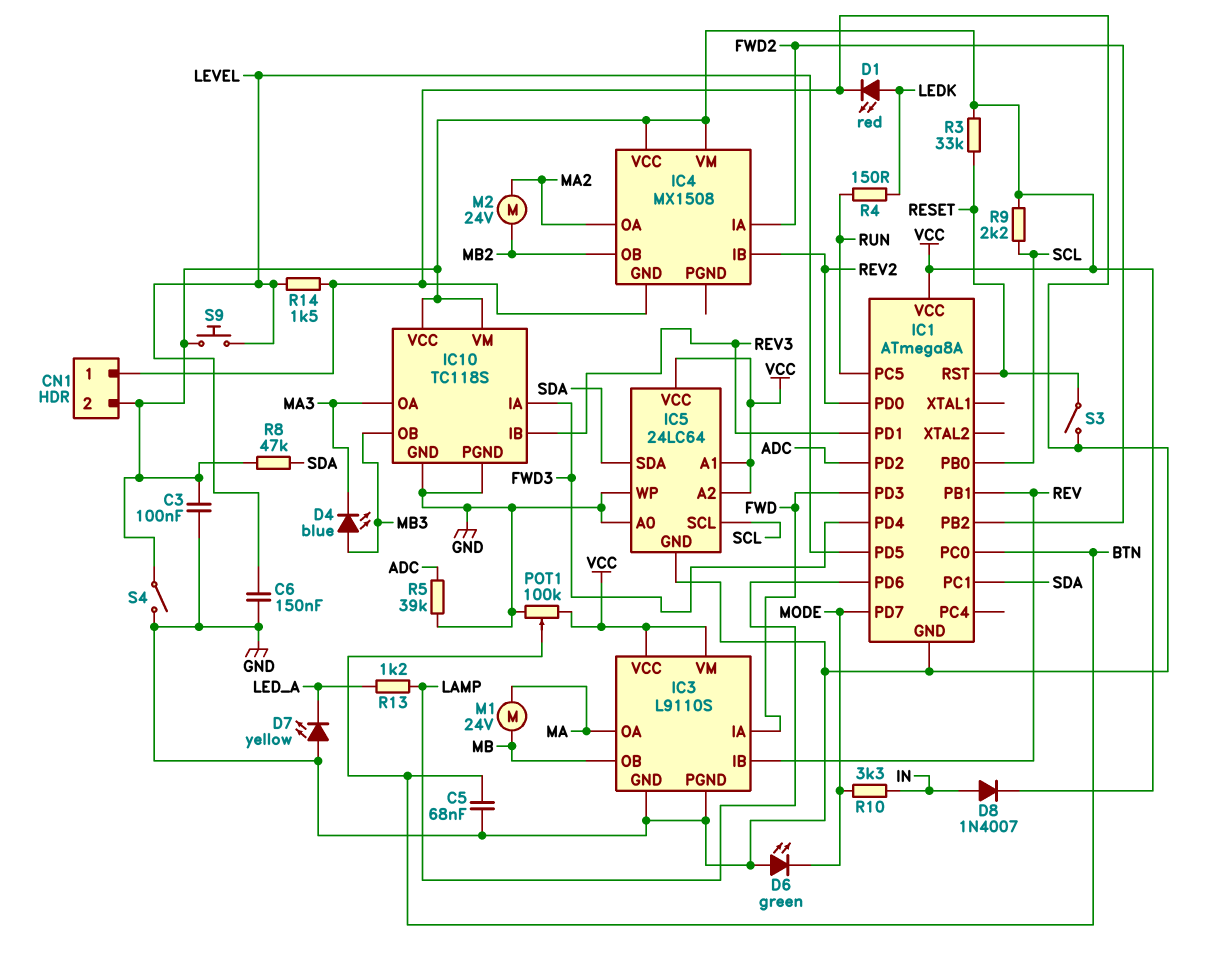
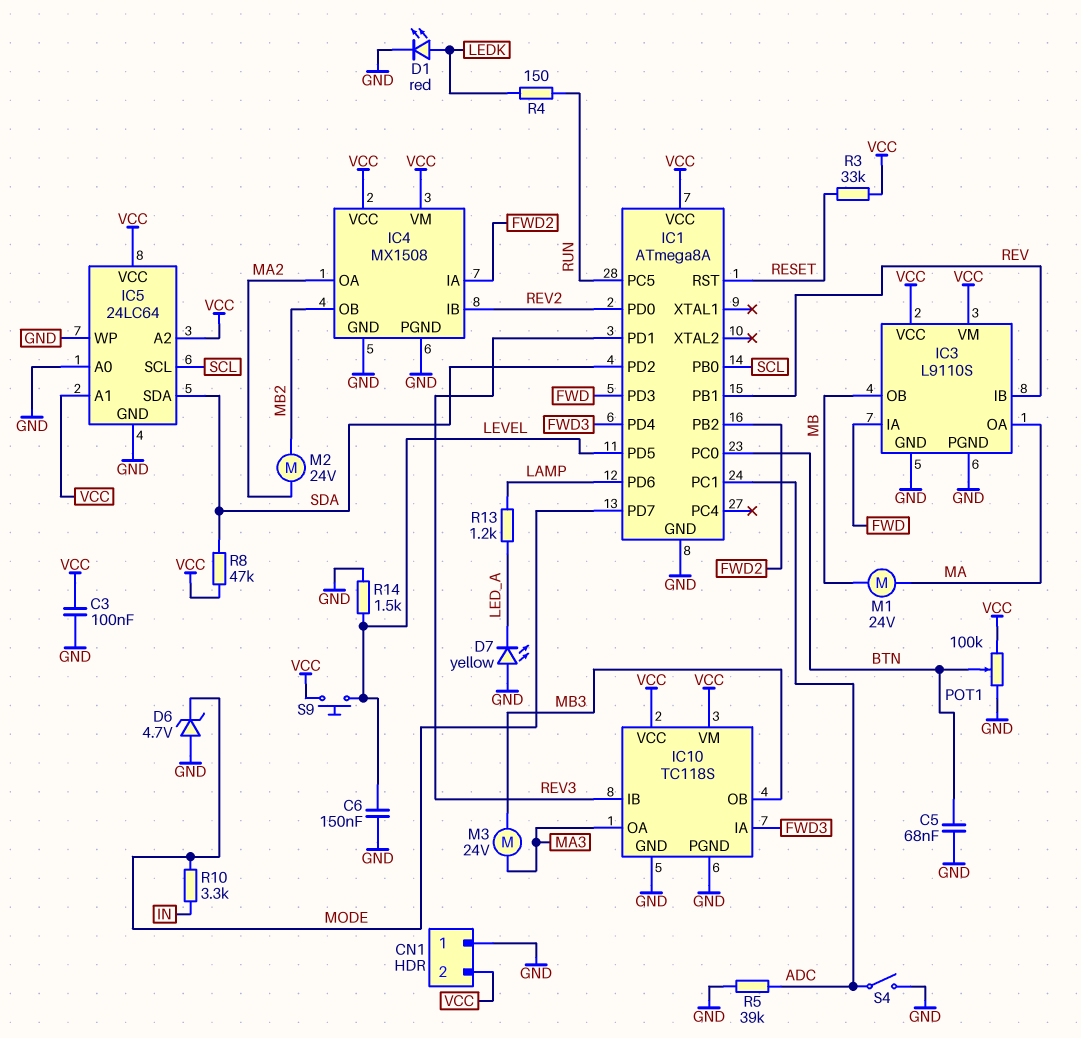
D4: LED blue (A MB3, K MA3) -> none
D6: LED green (A GND, K MODE) -> zener 4.7V (A GND, K MODE)
D8: diode 1N4007 (A IN, K VCC) -> none
IC1 pin PC1: SDA -> ADC
IC1 pin PD2: ADC -> SDA
IC4 pin PGND: none -> GND
M3: none -> motor 24V (MA3, MB3)
R9: 2.2k (SCL, VCC) -> none
S3: switch (GND, RESET) -> none
S4: switch (GND, VCC) -> switch (ADC, GND)

